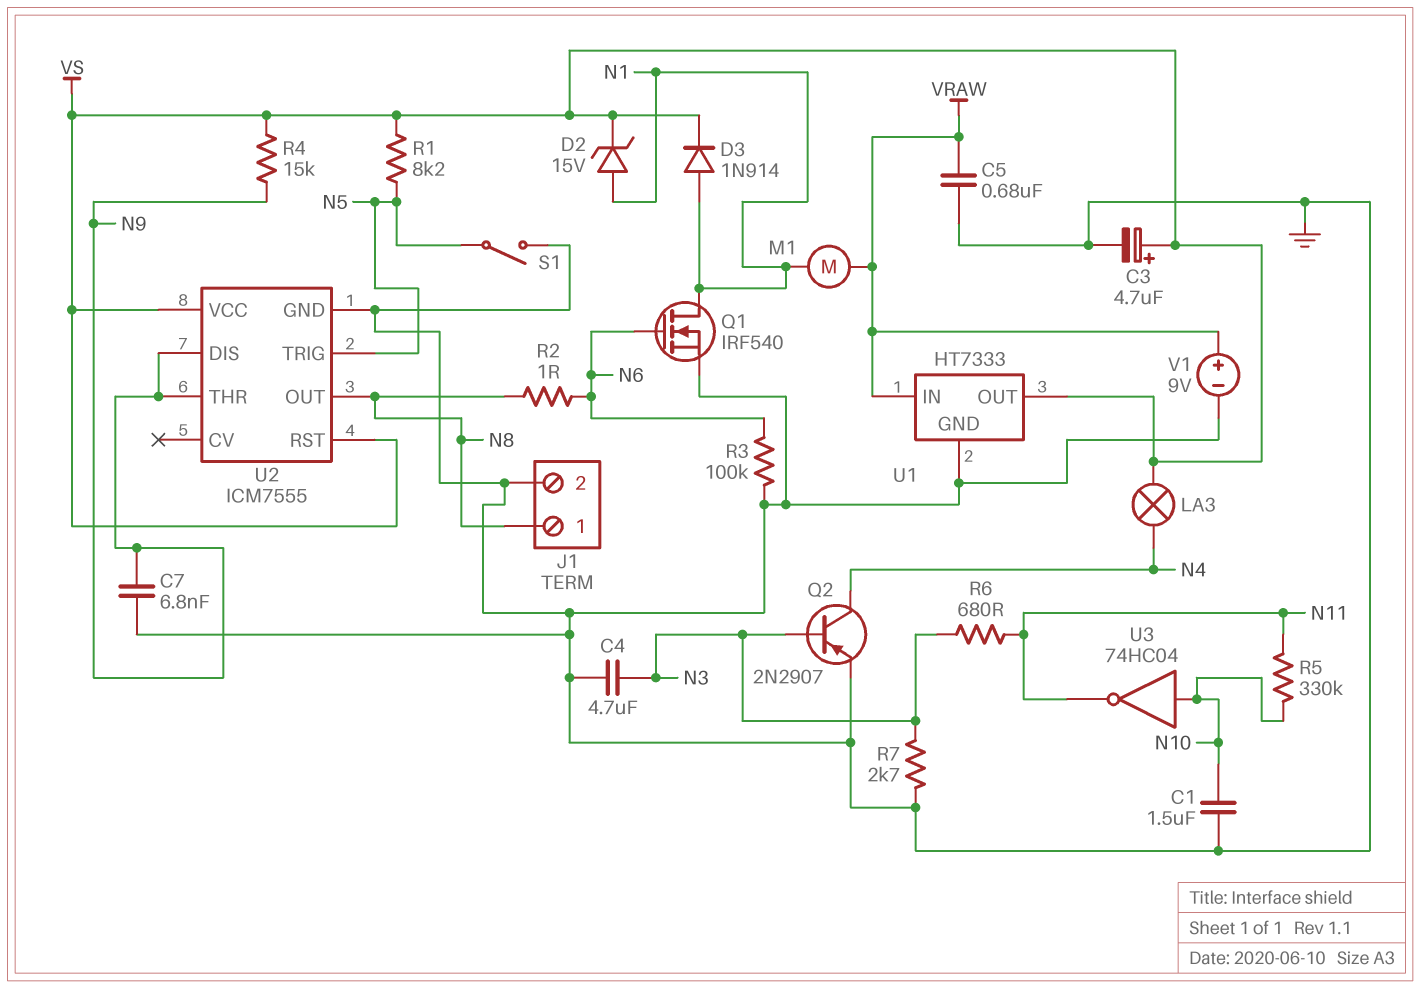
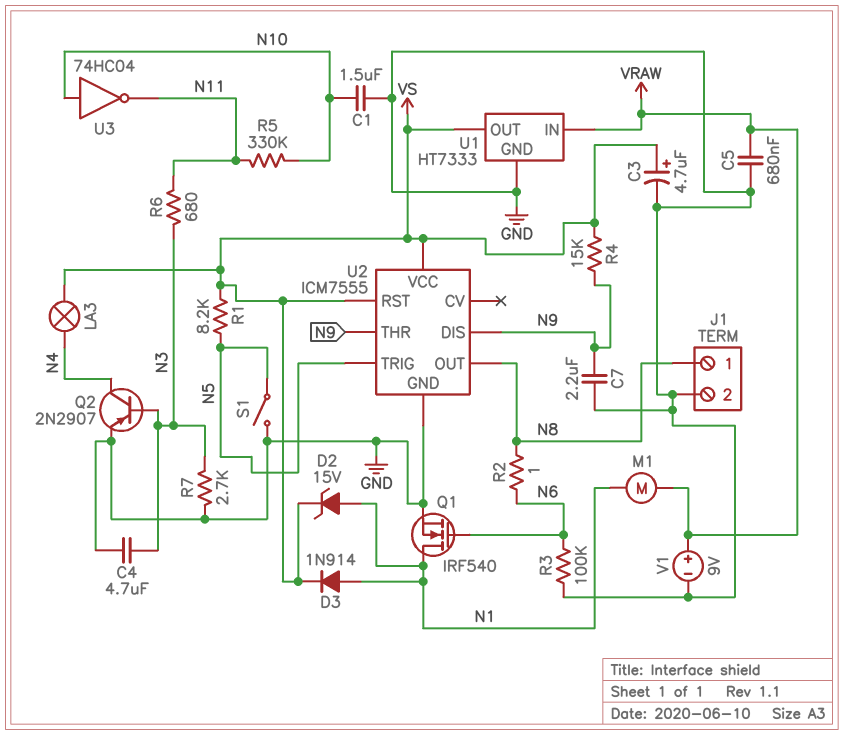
C7: 6.8nF (GND, N9) -> 2.2uF (GND, N9)

